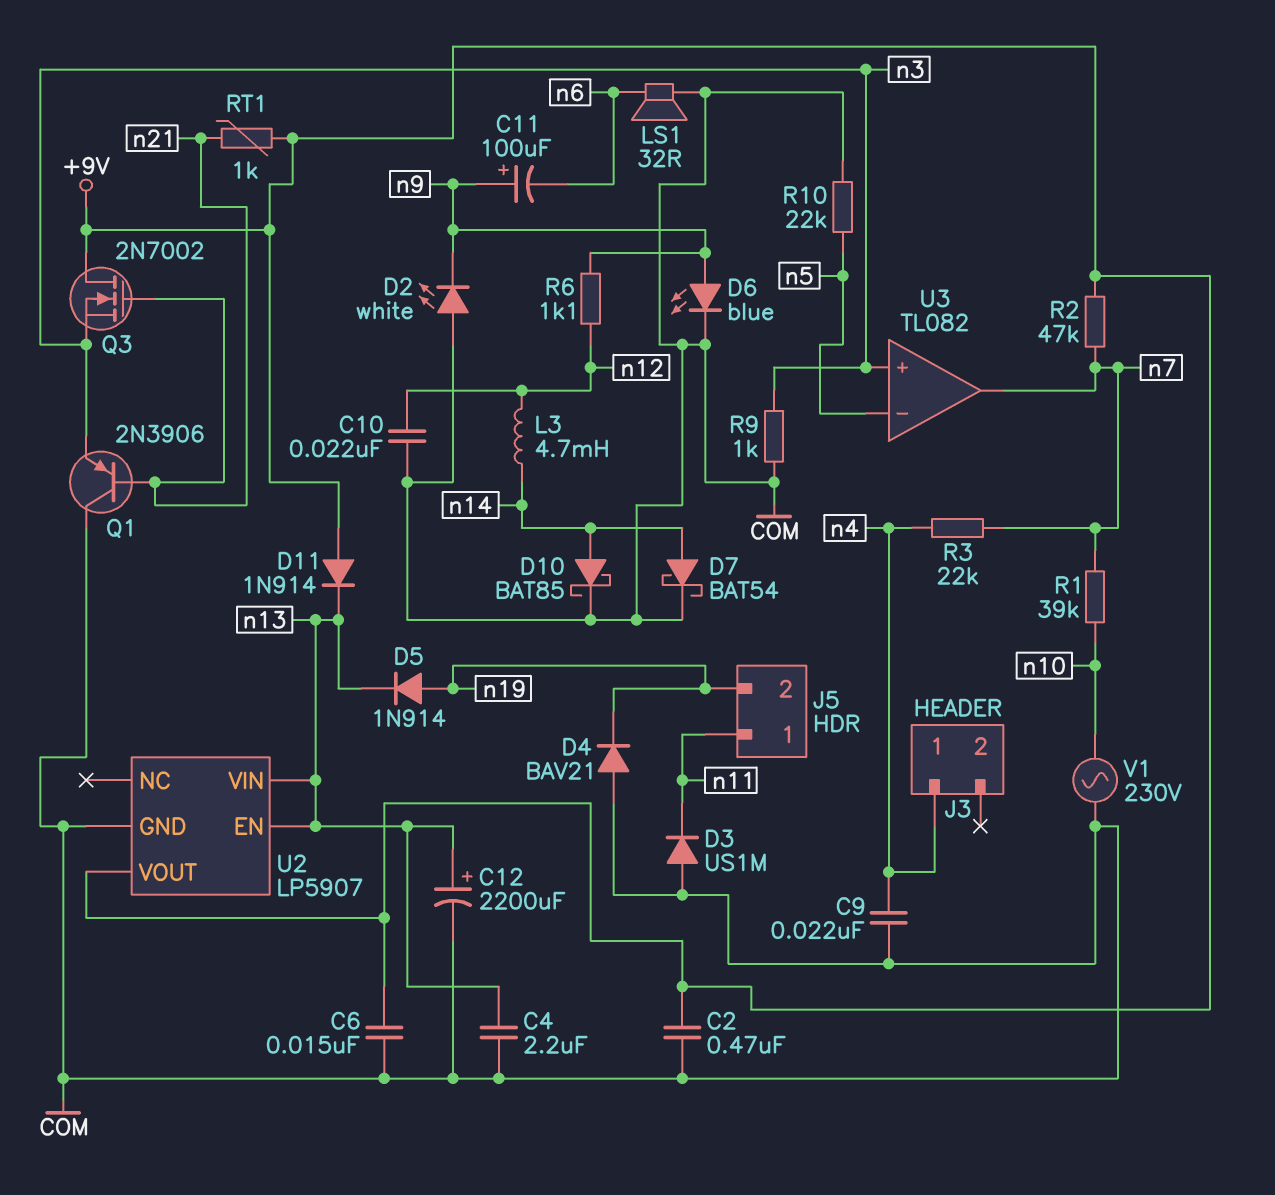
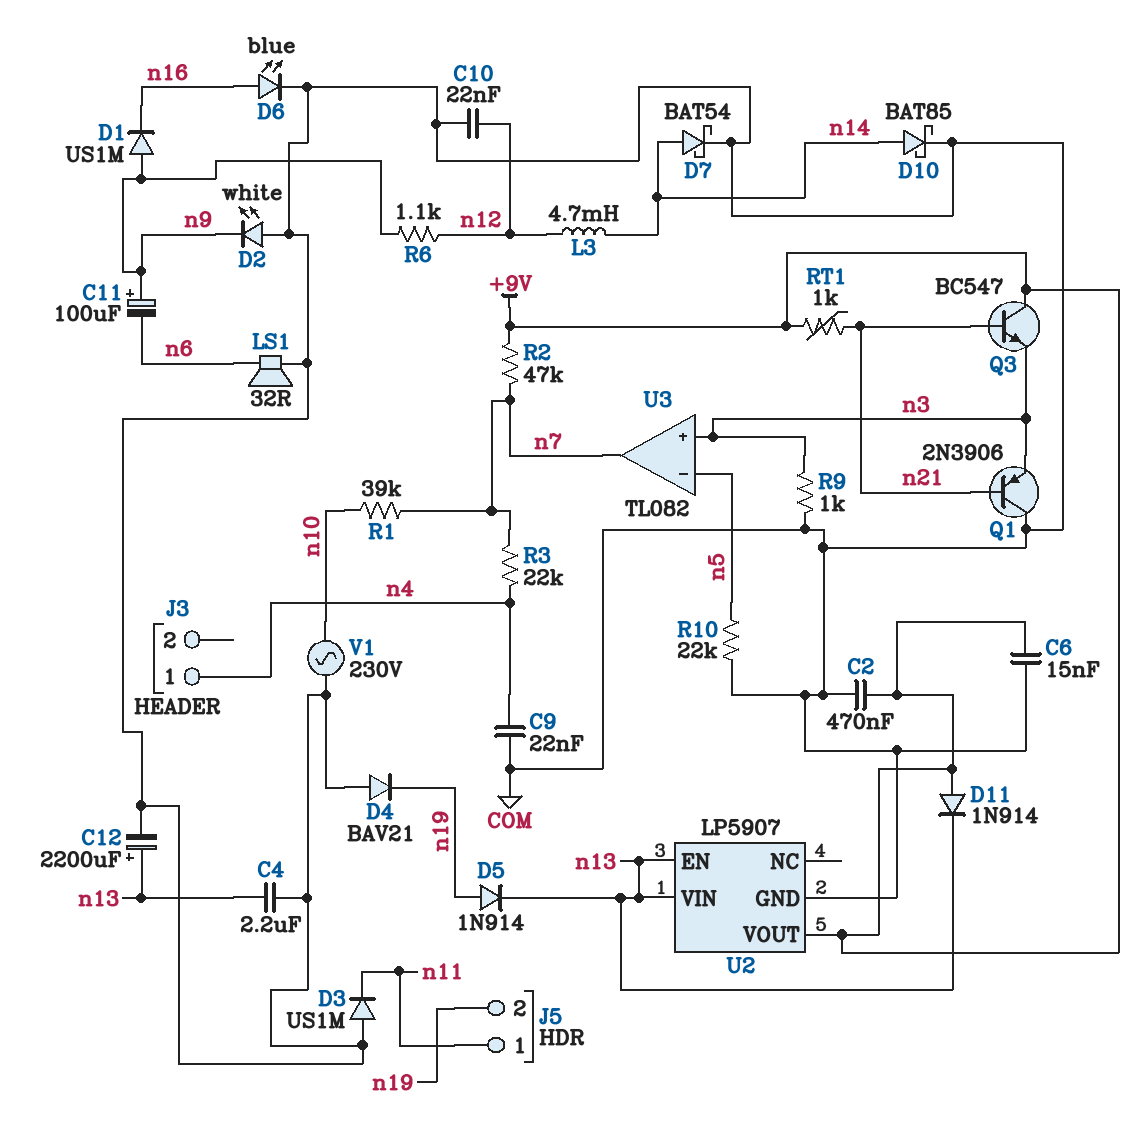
D1: none -> diode US1M (A n9, K n16)
D6: LED blue (A n9, K COM) -> LED blue (A n16, K COM)
Q3: NMOS 2N7002 (G n21, D +9V, S n3) -> NPN BC547 (B n21, C +9V, E n3)

